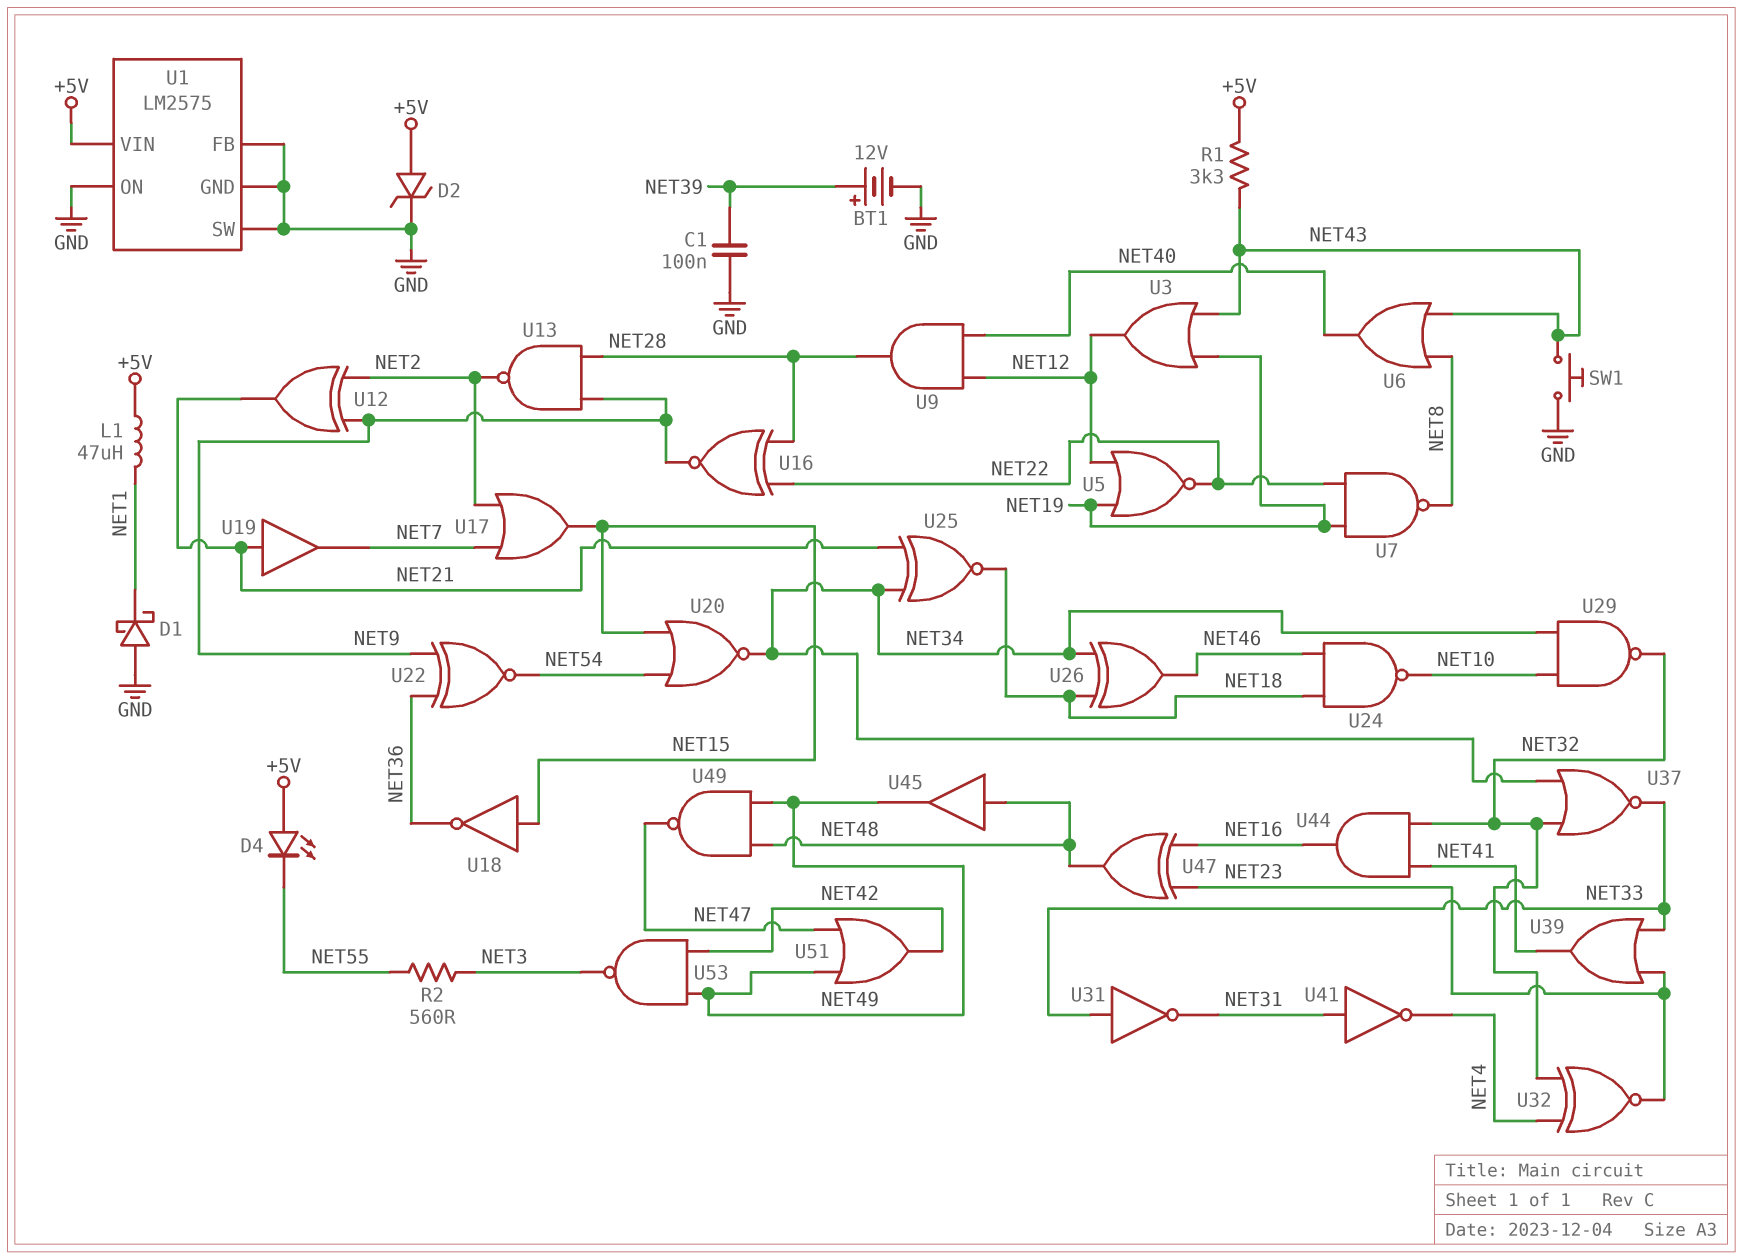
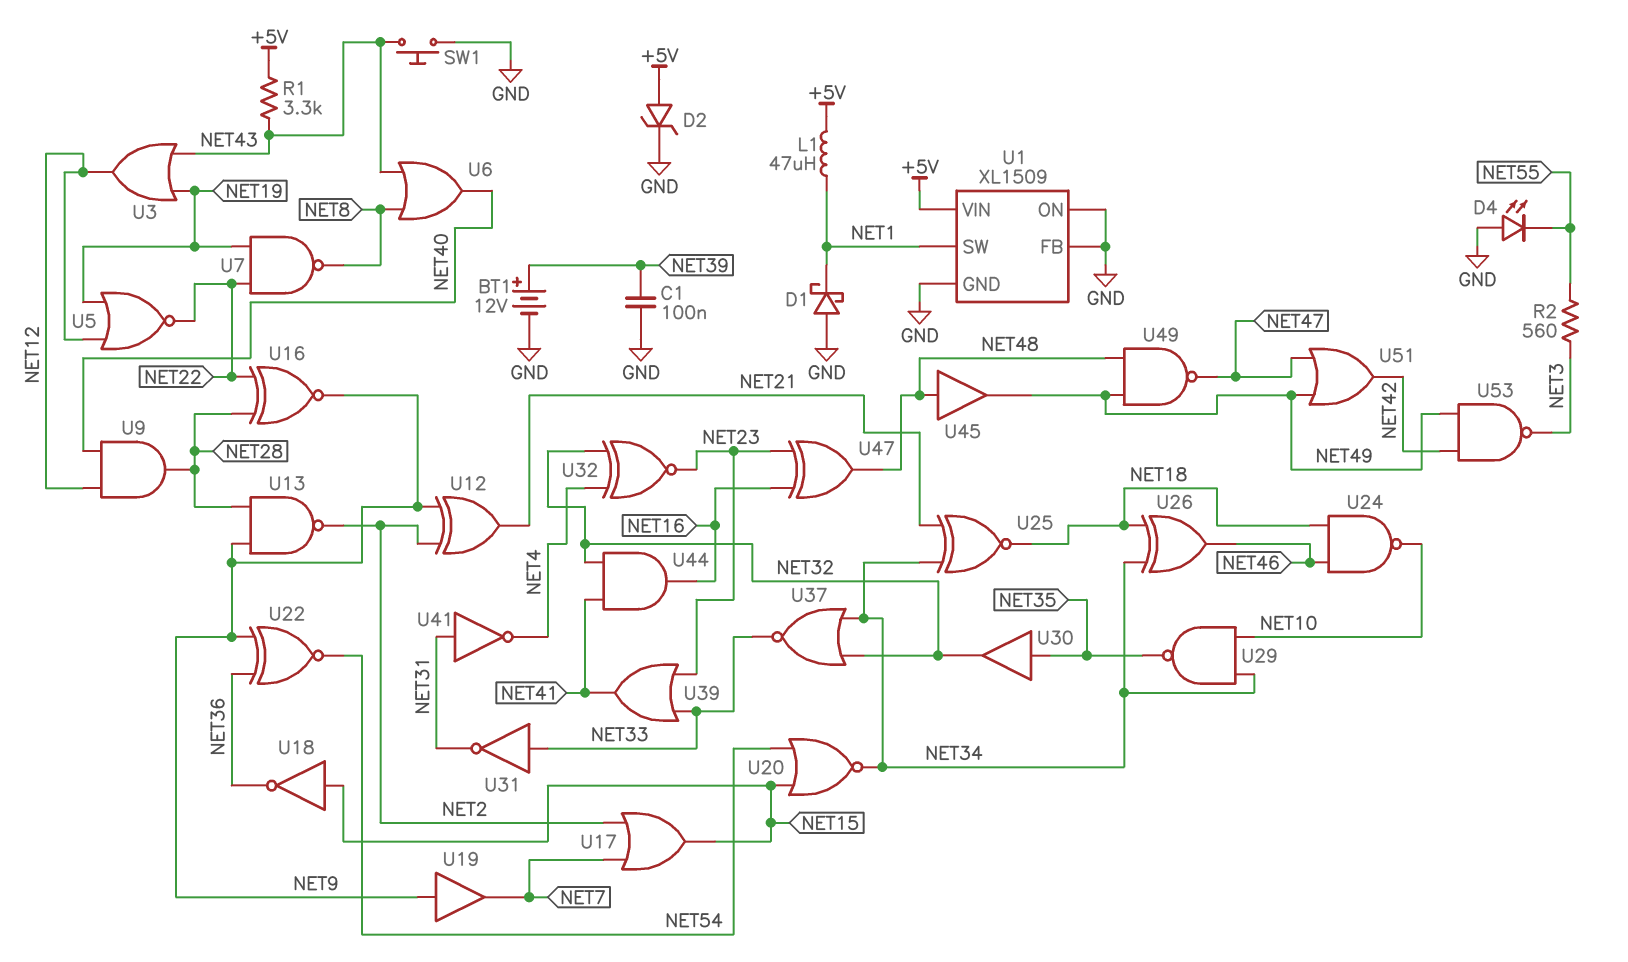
D4: LED (A +5V, K NET55) -> LED (A GND, K NET55)
U1: LM2575 -> XL1509
U1 pin SW: GND -> NET1
U19: buffer (in NET21, out NET7) -> buffer (in NET9, out NET7)
U29: NAND (in NET10, in NET34, out NET32) -> NAND (in NET10, in NET34, out NET35)
U30: none -> buffer (in NET35, out NET32)

